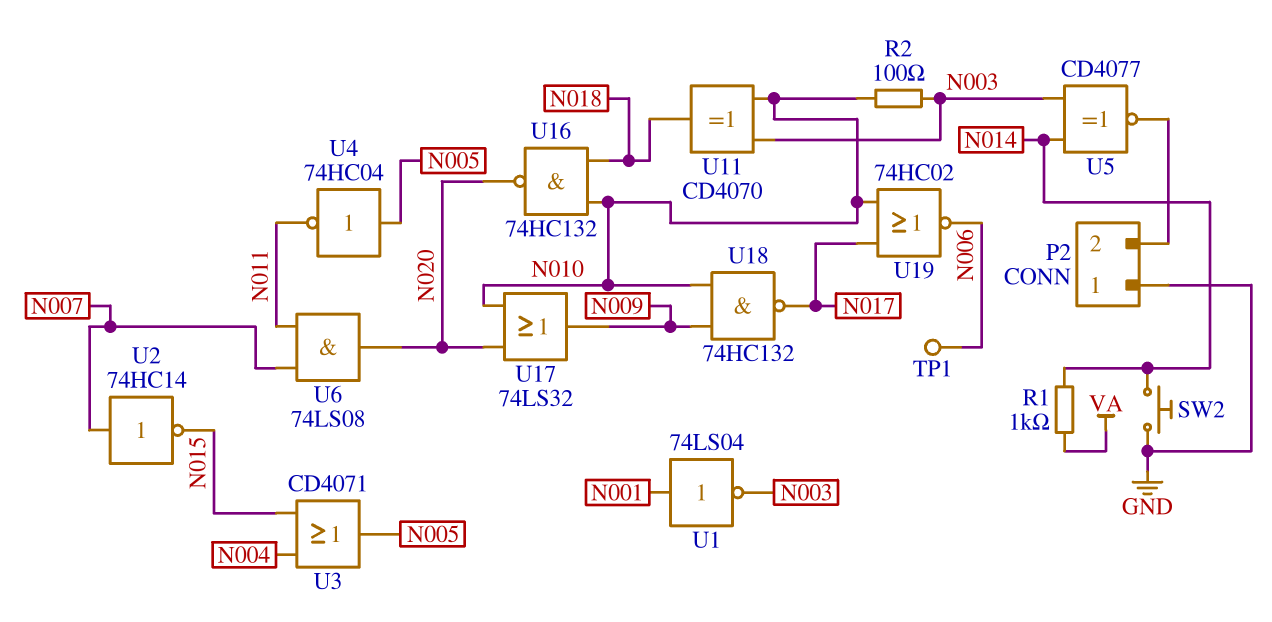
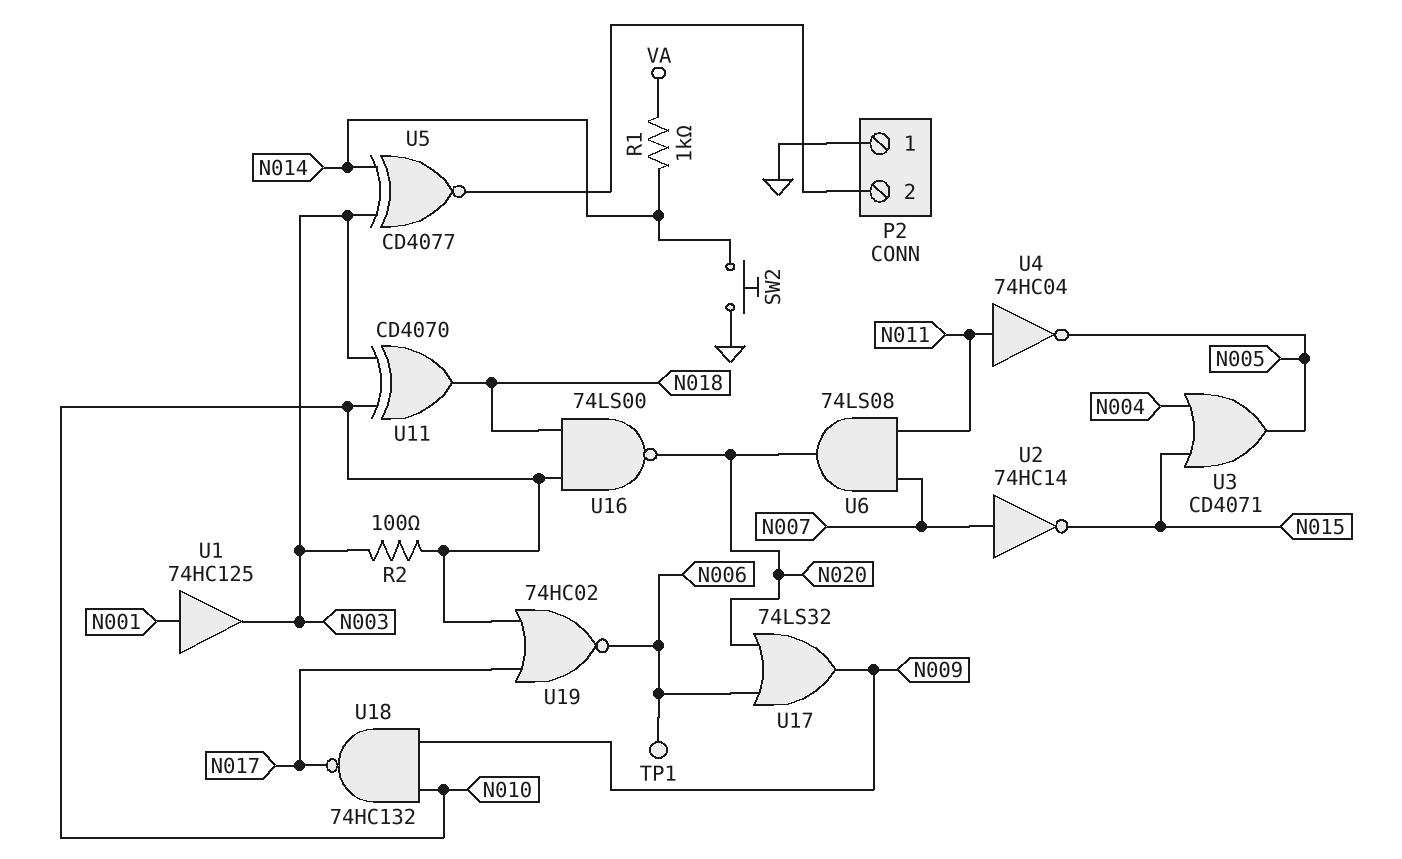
U1: NOT 74LS04 (in N001, out N003) -> buffer 74HC125 (in N001, out N003)
U4: NOT 74HC04 (in N005, out N011) -> NOT 74HC04 (in N011, out N005)
U16: NAND 74HC132 (in N010, in N018, out N020) -> NAND 74LS00 (in N010, in N018, out N020)
U17: OR 74LS32 (in N010, in N020, out N009) -> OR 74LS32 (in N006, in N020, out N009)

